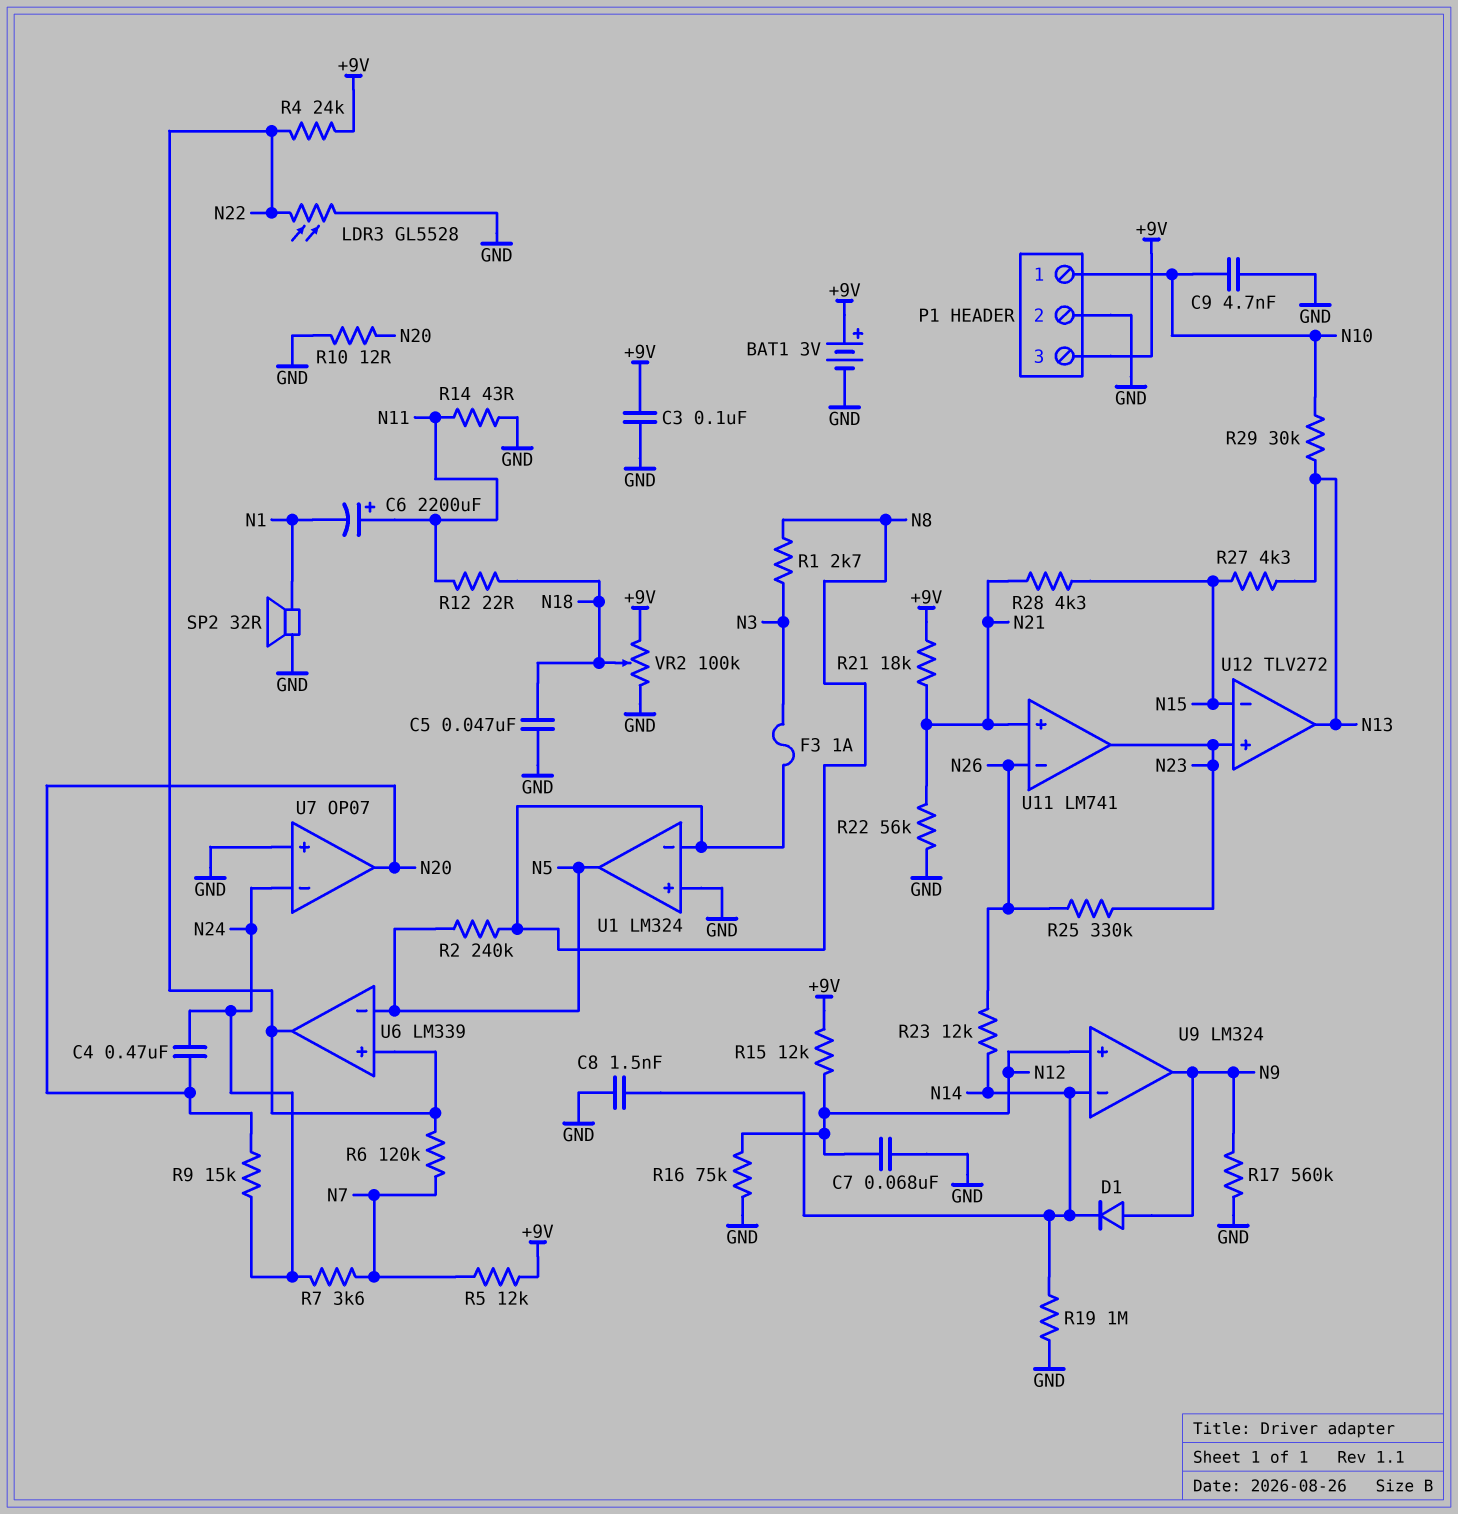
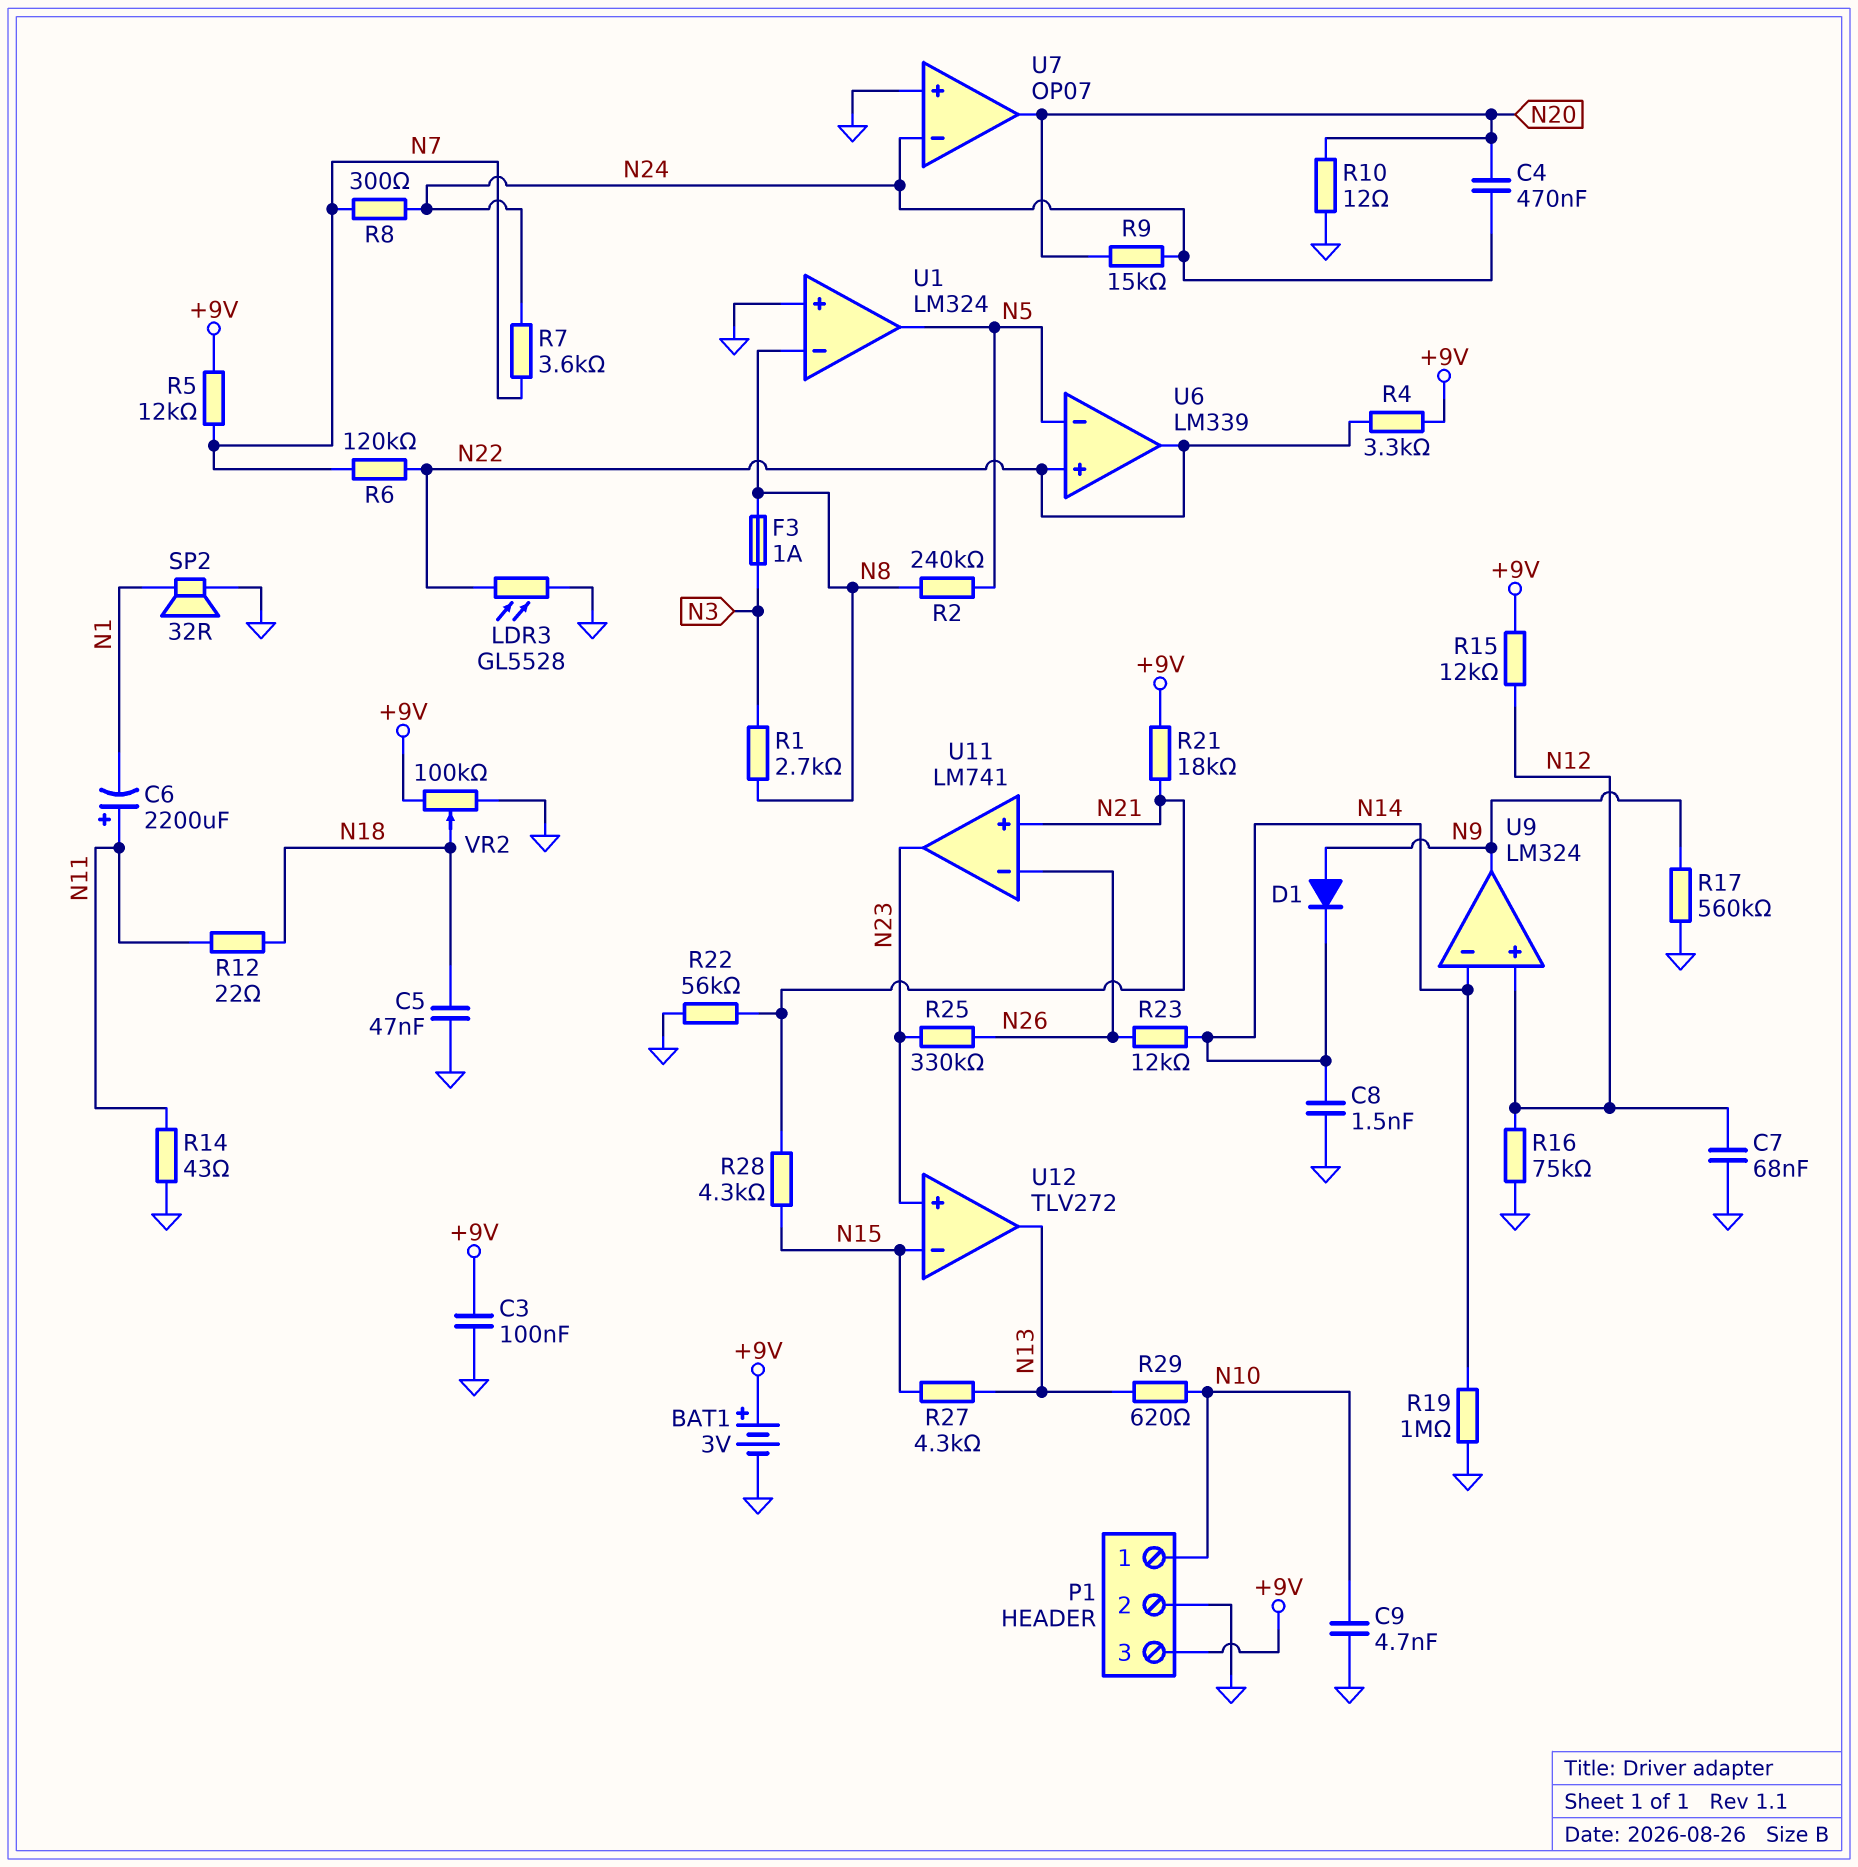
R4: 24k (+9V, N22) -> 3.3k (+9V, N22)
R8: none -> 300 (N7, N24)
R29: 30k (N10, N13) -> 620 (N10, N13)

